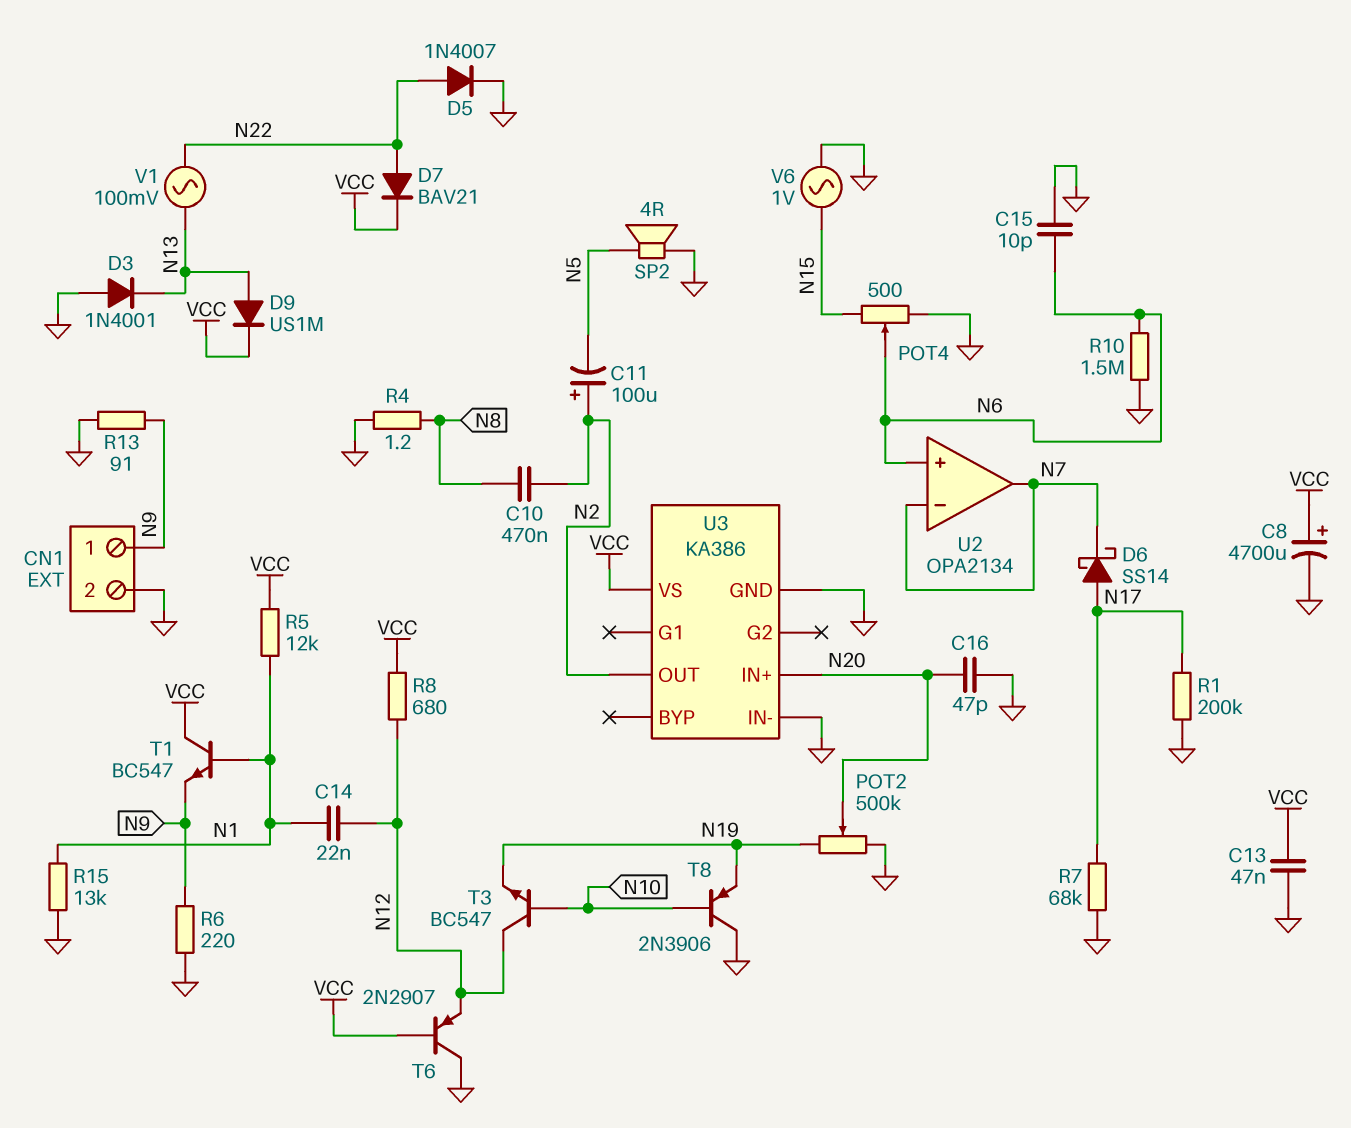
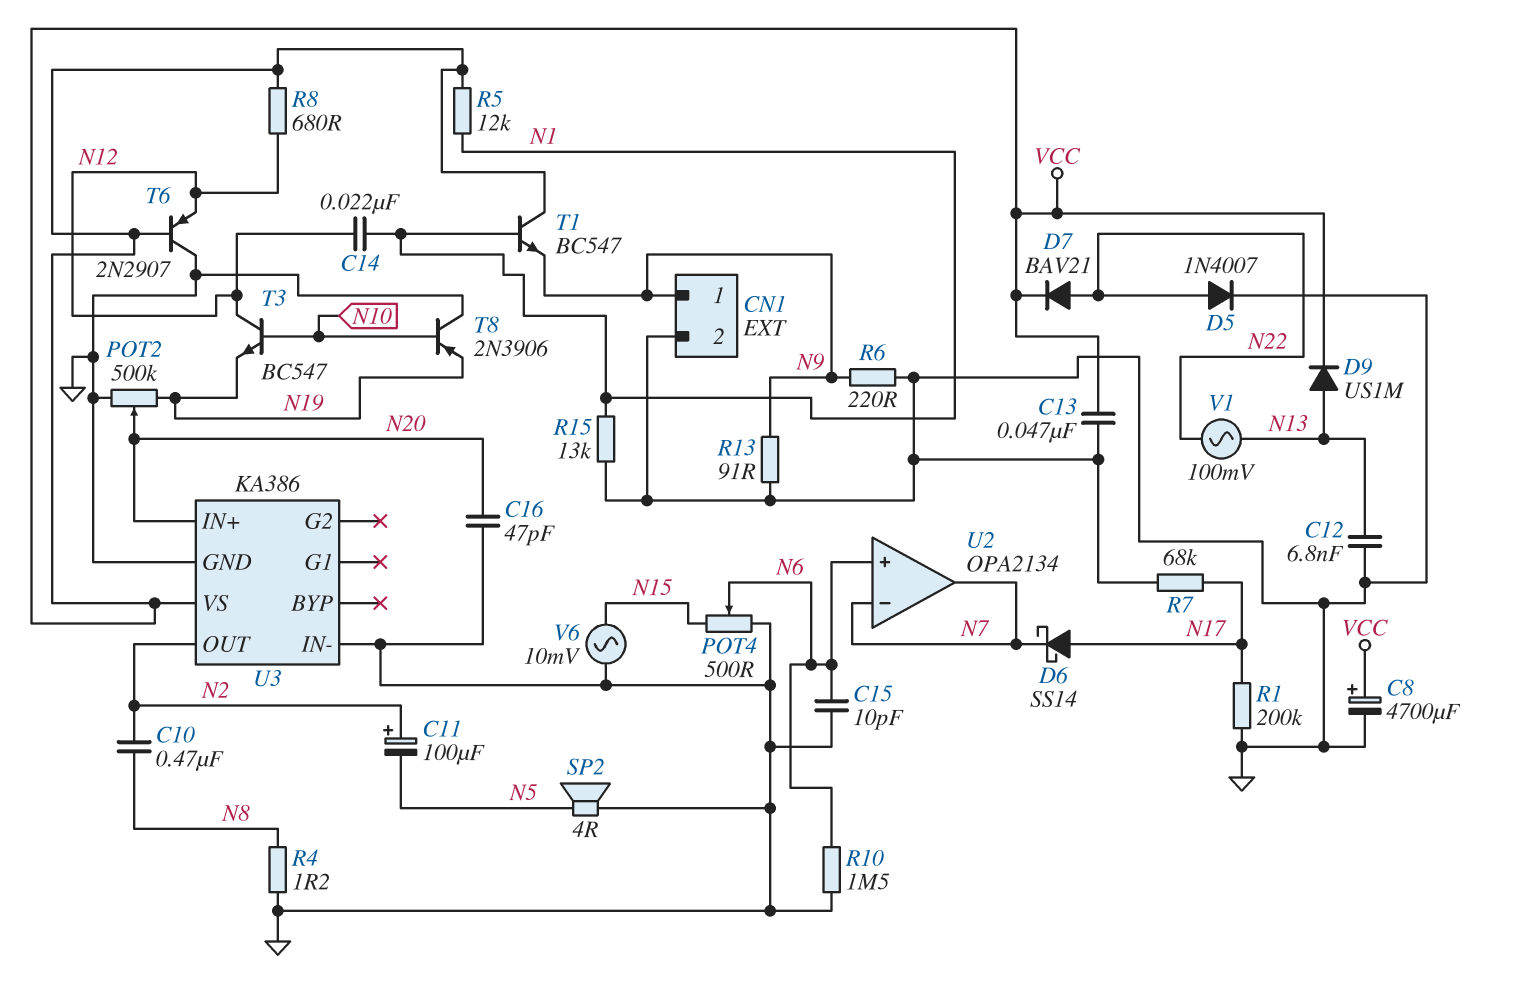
C12: none -> 6.8nF (GND, N13)
D3: diode 1N4001 (A GND, K N13) -> none
V6: AC 1V (GND, N15) -> AC 10mV (GND, N15)

